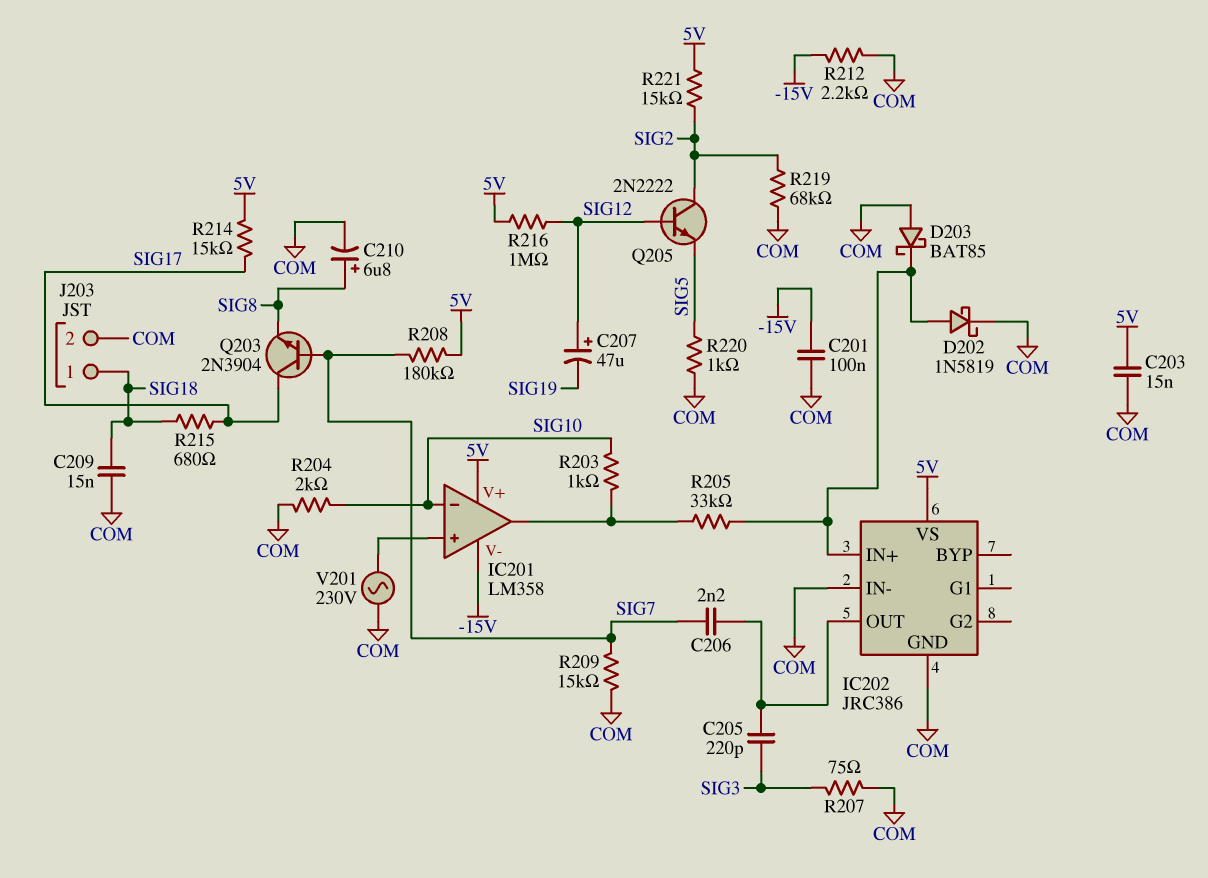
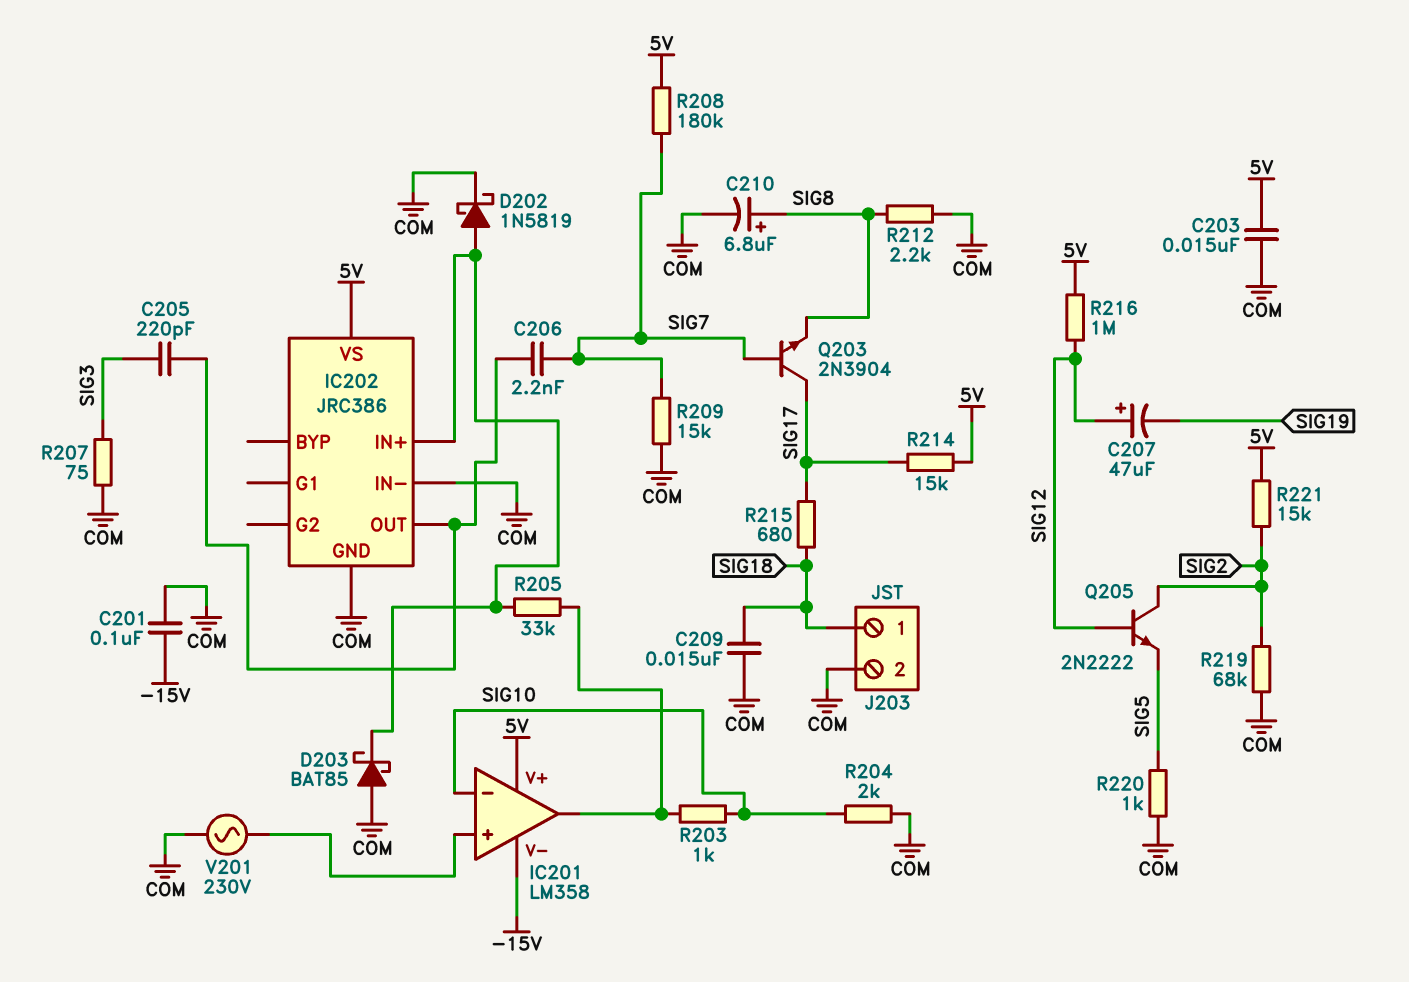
R212: 2.2k (-15V, COM) -> 2.2k (COM, SIG8)

